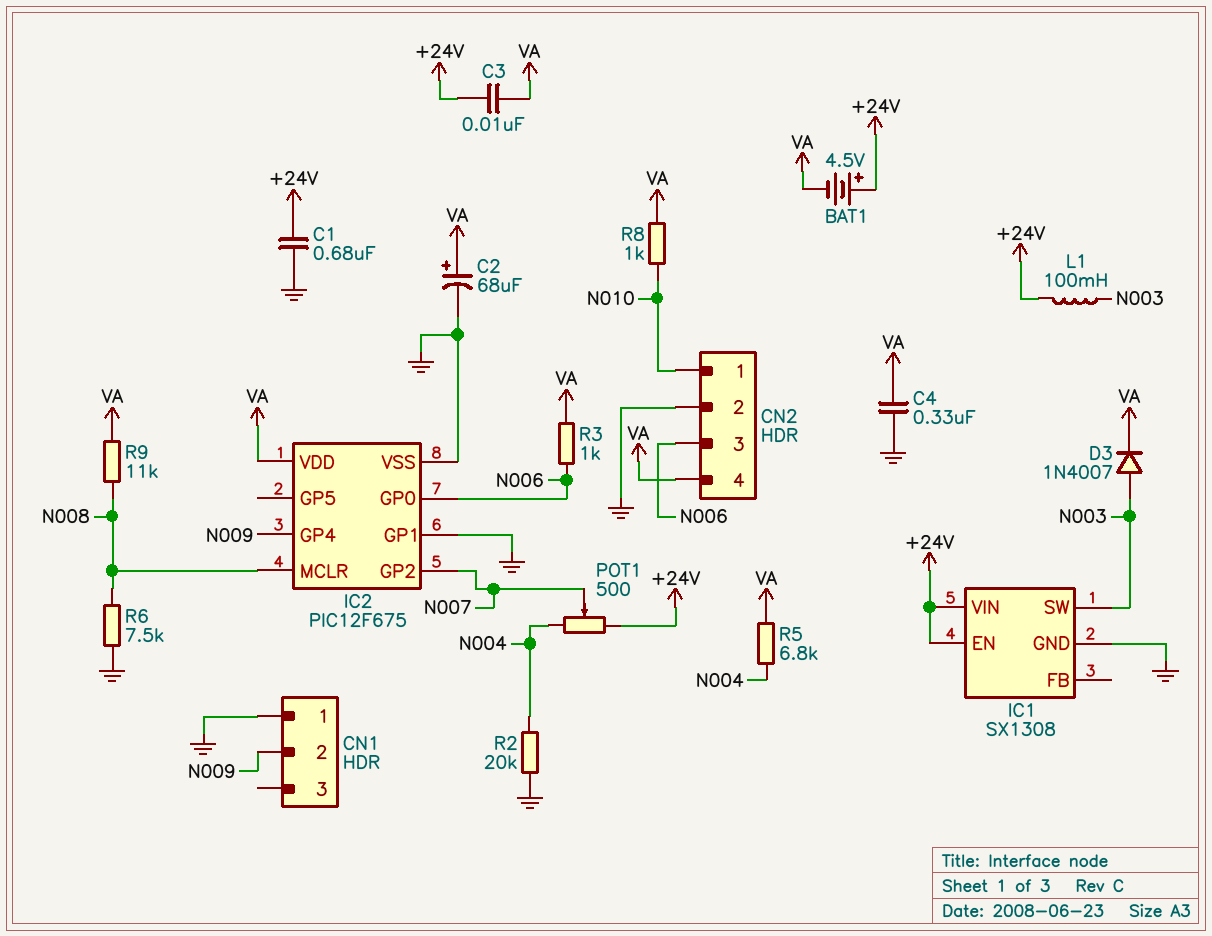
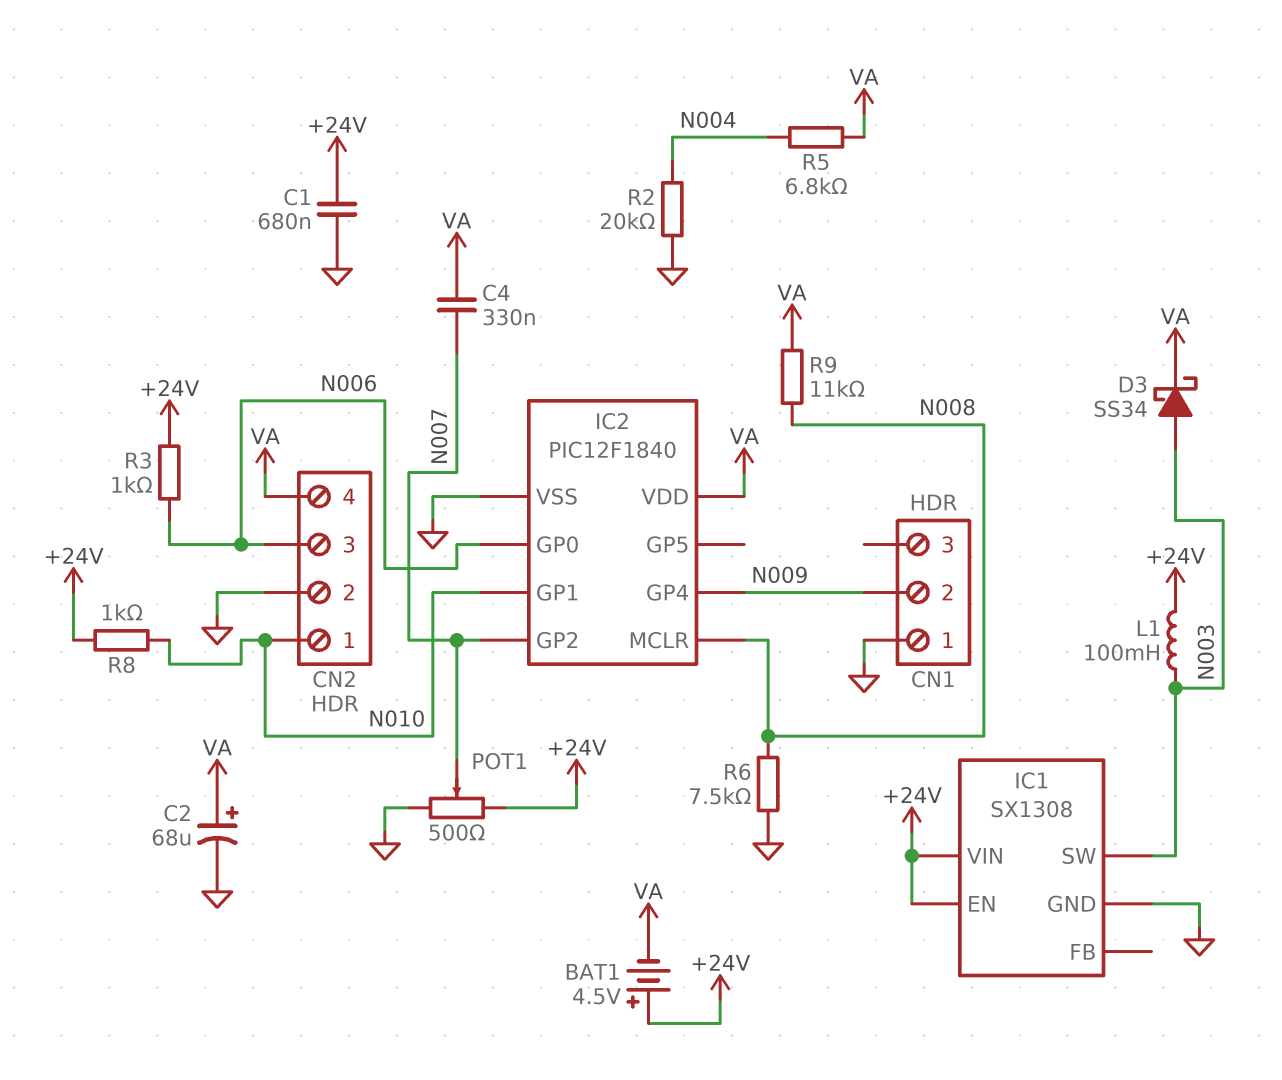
C3: 10nF (+24V, VA) -> none
C4: 330nF (GND, VA) -> 330nF (N007, VA)
D3: diode 1N4007 (A N003, K VA) -> schottky SS34 (A N003, K VA)
IC2: PIC12F675 -> PIC12F1840
IC2 pin GP1: GND -> N010
POT1: 500 (+24V, N004, wiper N007) -> 500 (+24V, GND, wiper N007)
R3: 1k (N006, VA) -> 1k (+24V, N006)
R8: 1k (N010, VA) -> 1k (+24V, N010)

